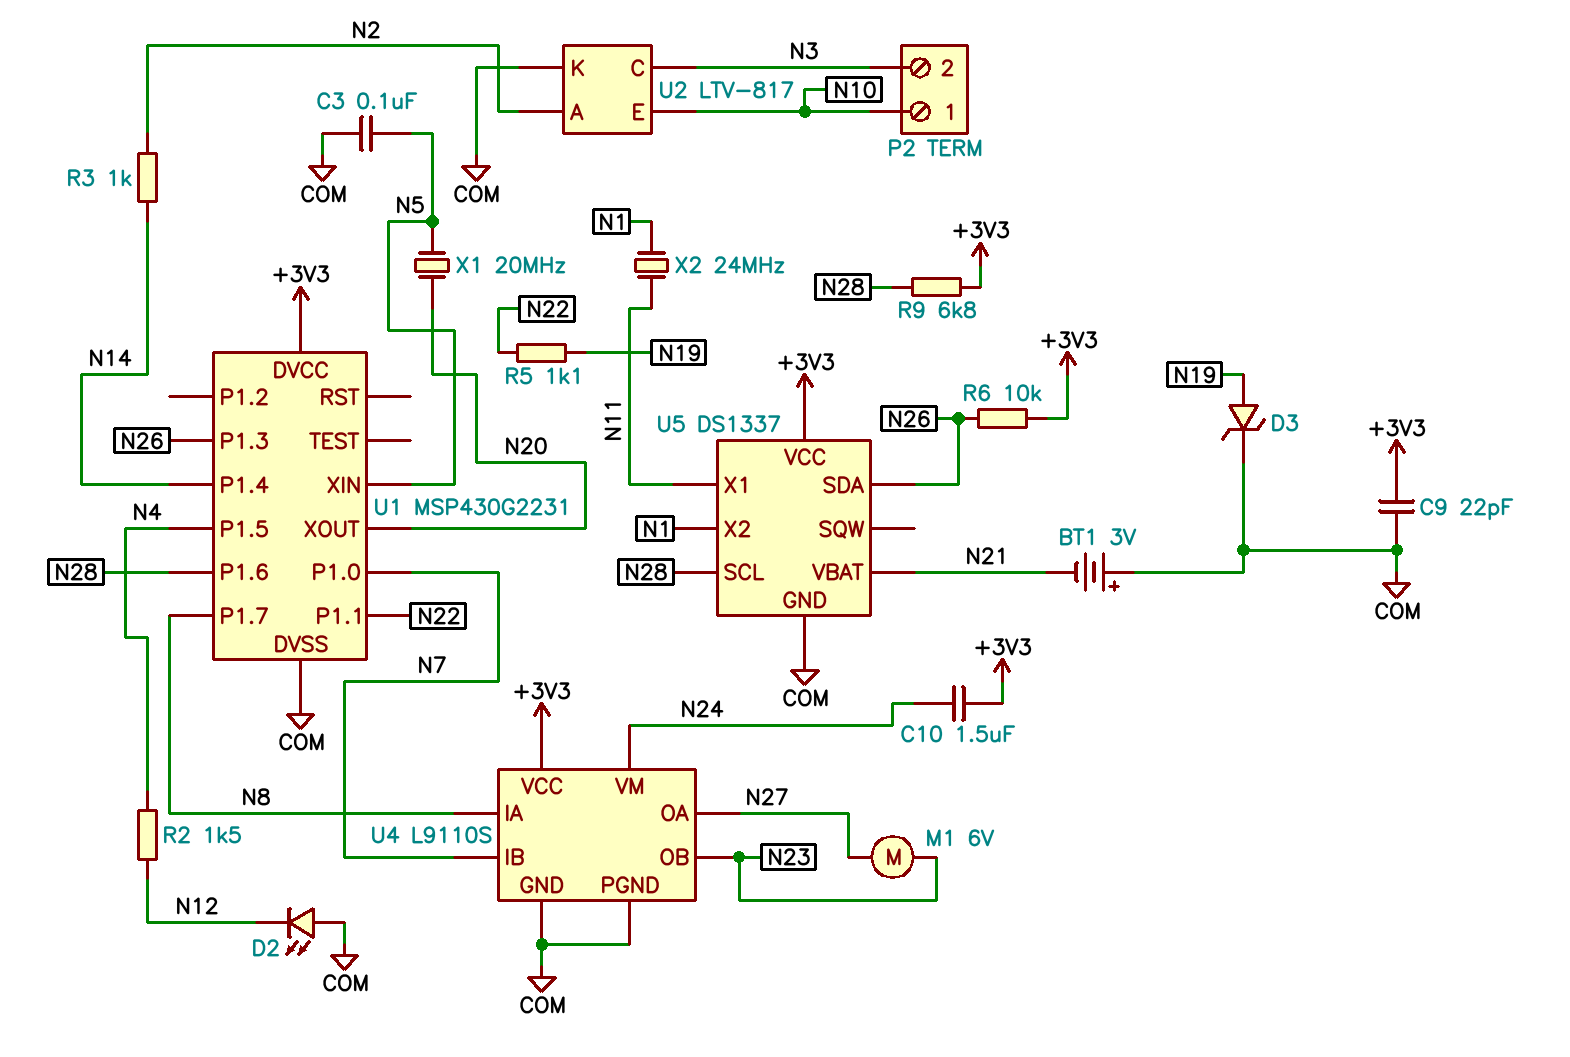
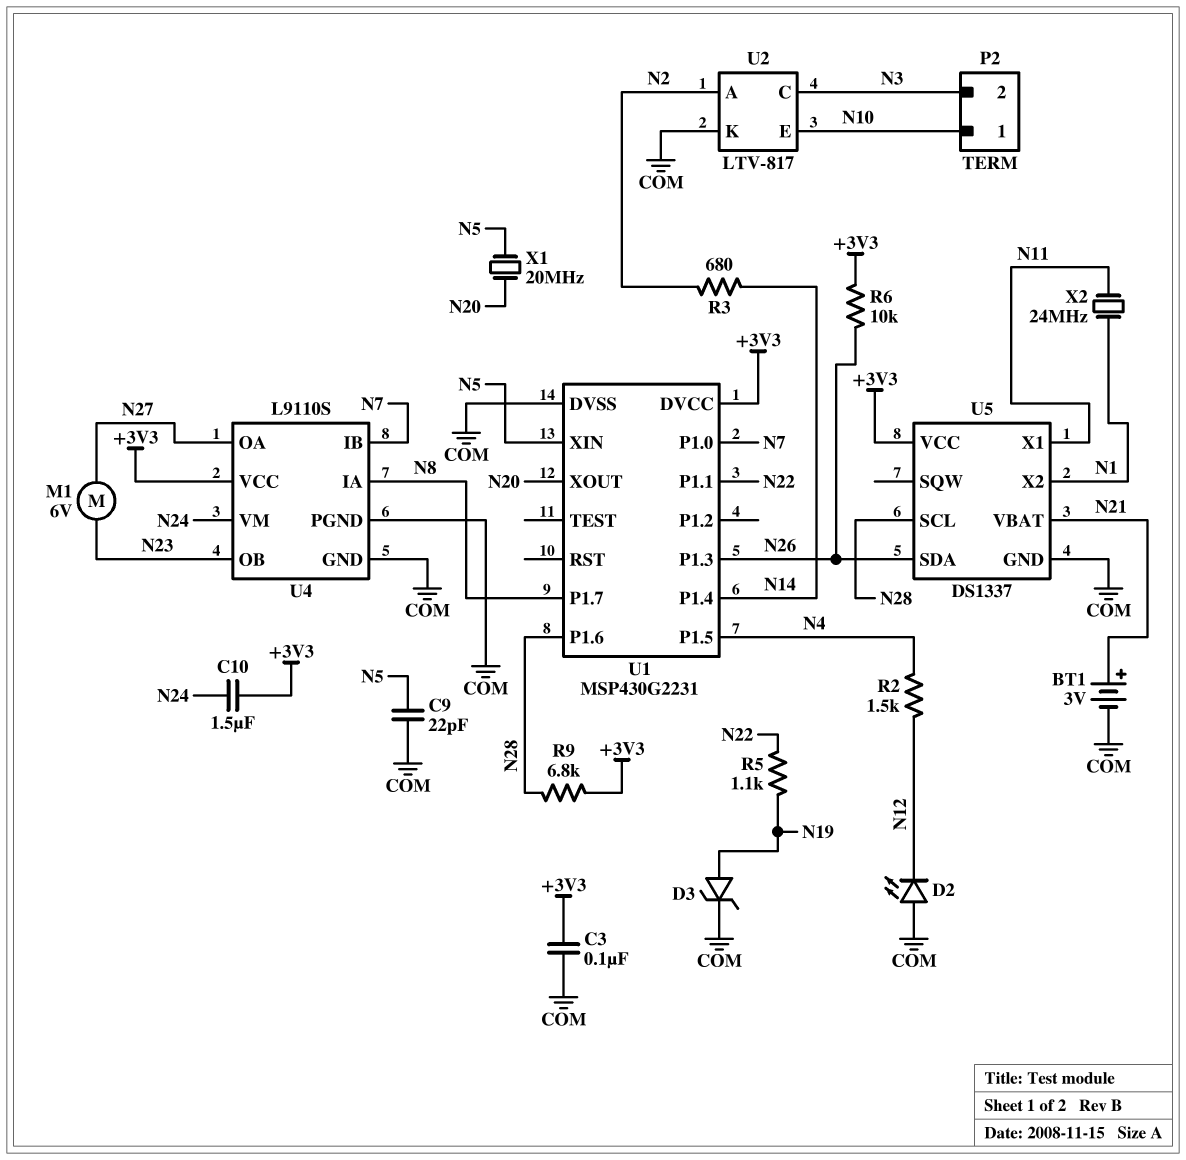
BT1: 3V (plus COM, minus N21) -> 3V (plus N21, minus COM)
C3: 100nF (COM, N5) -> 100nF (+3V3, COM)
C9: 22pF (+3V3, COM) -> 22pF (COM, N5)
R3: 1k (N2, N14) -> 680 (N2, N14)

